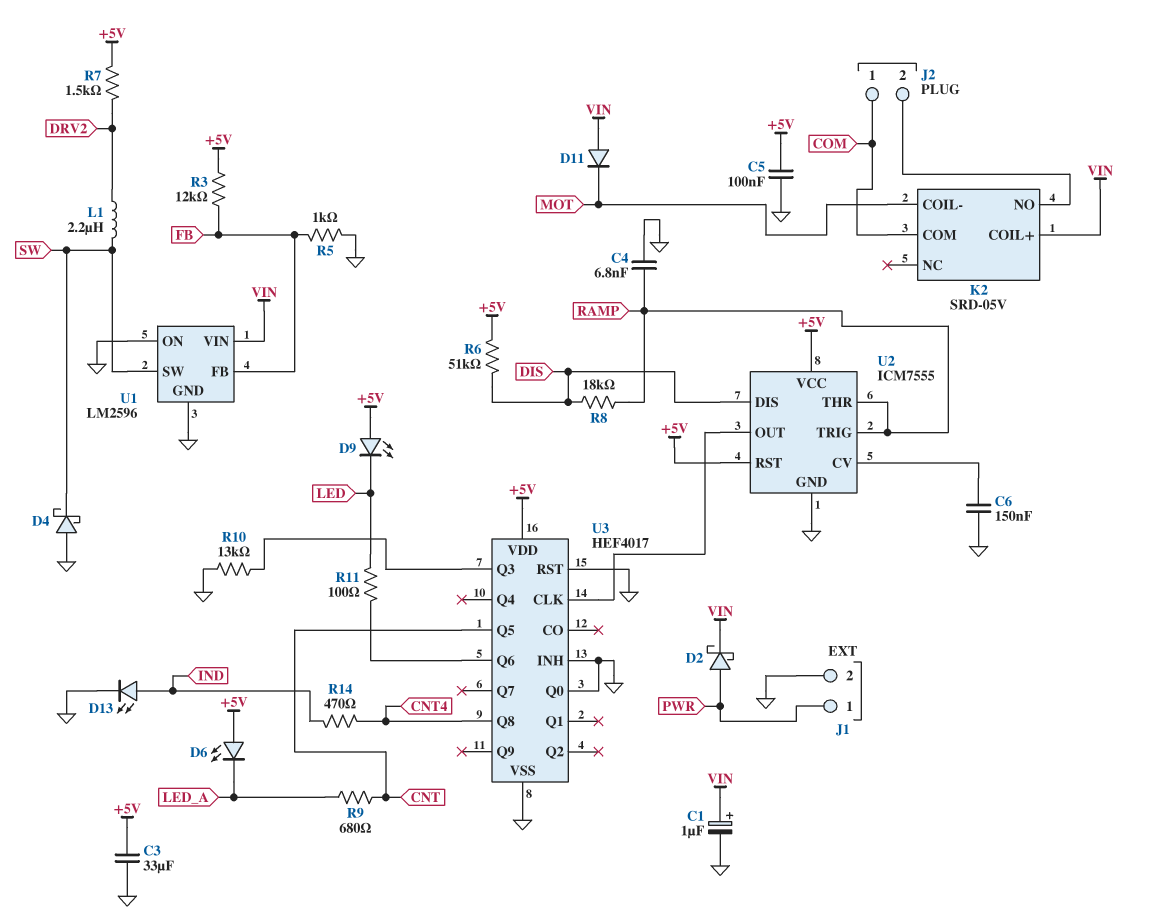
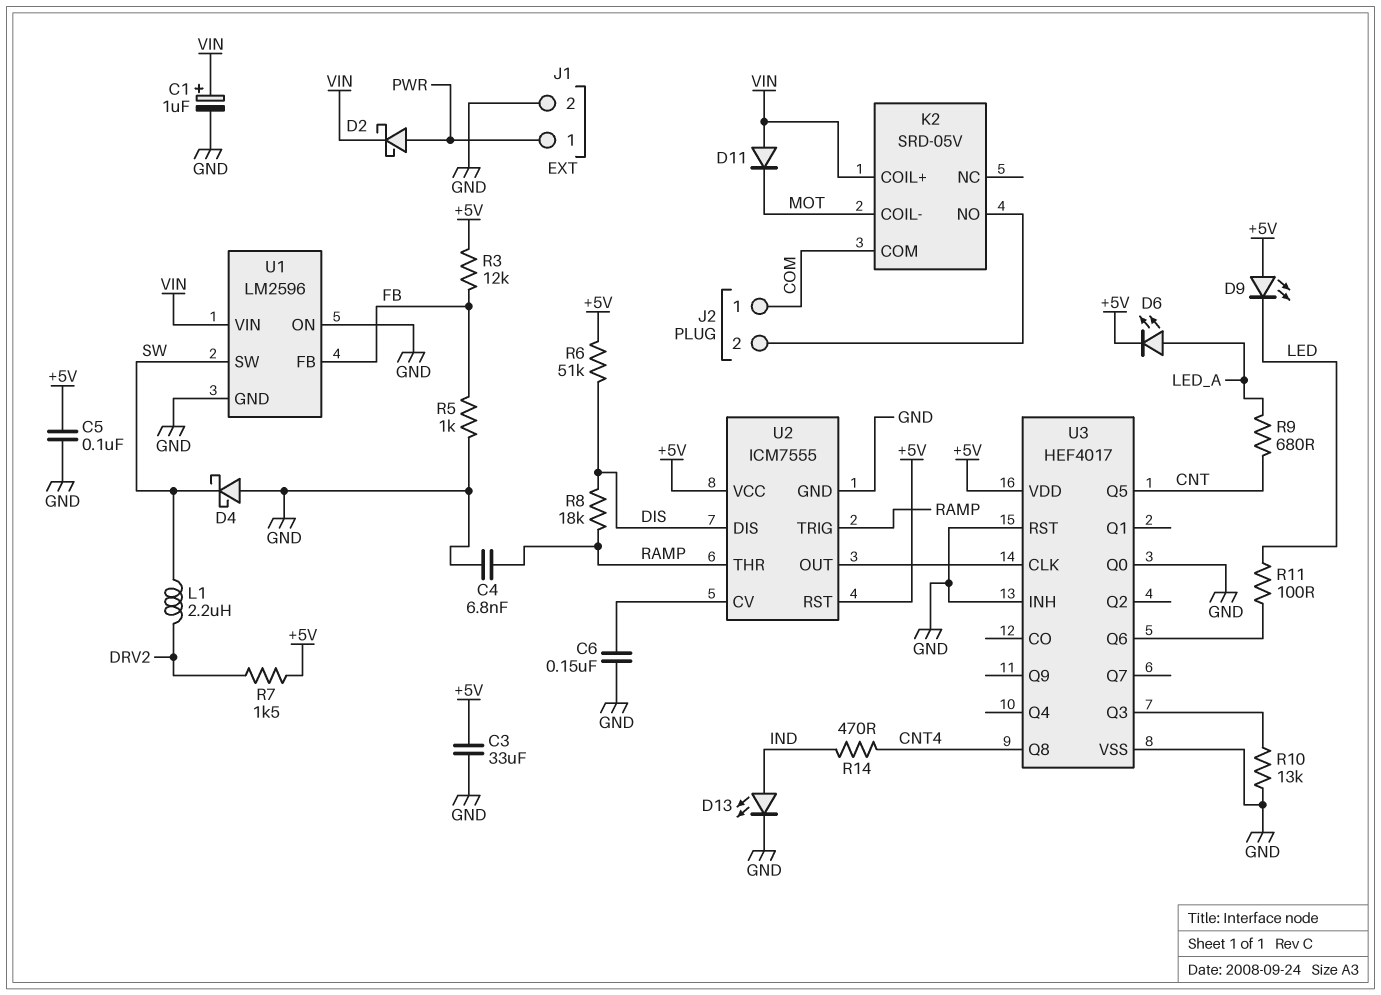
D6: LED (A +5V, K LED_A) -> LED (A LED_A, K +5V)

